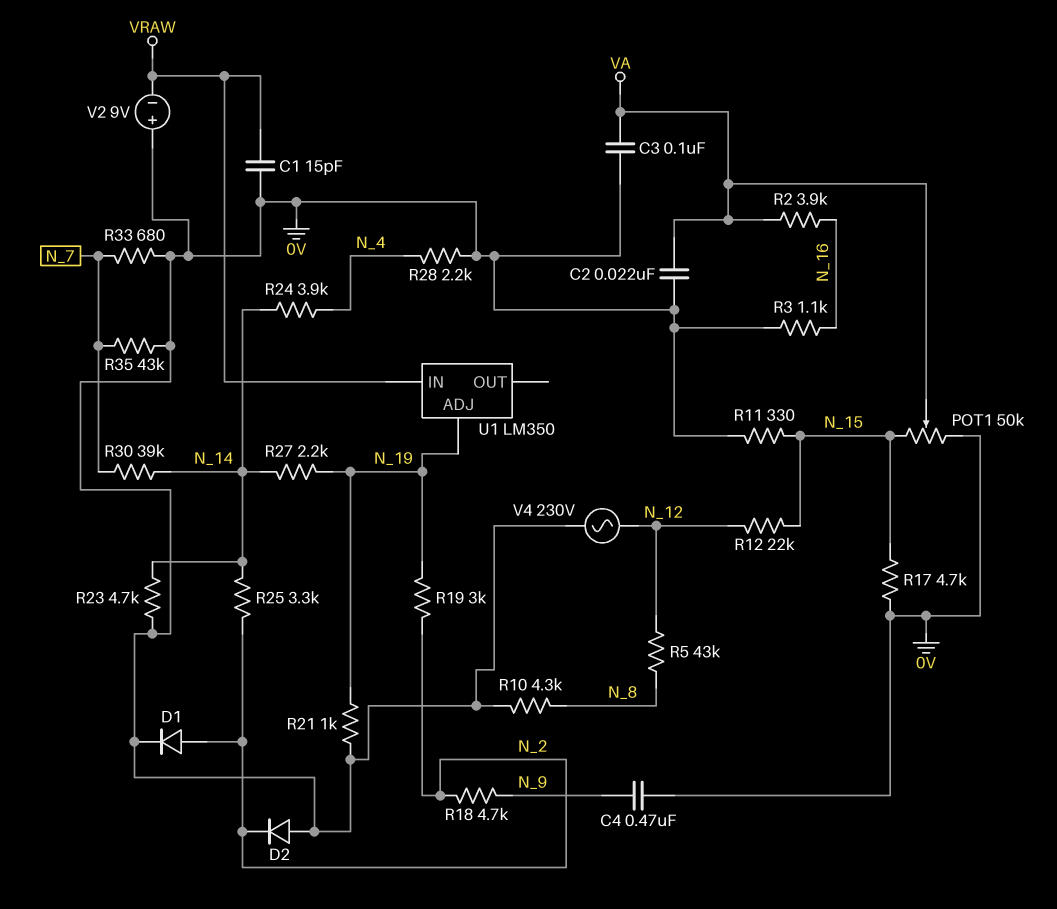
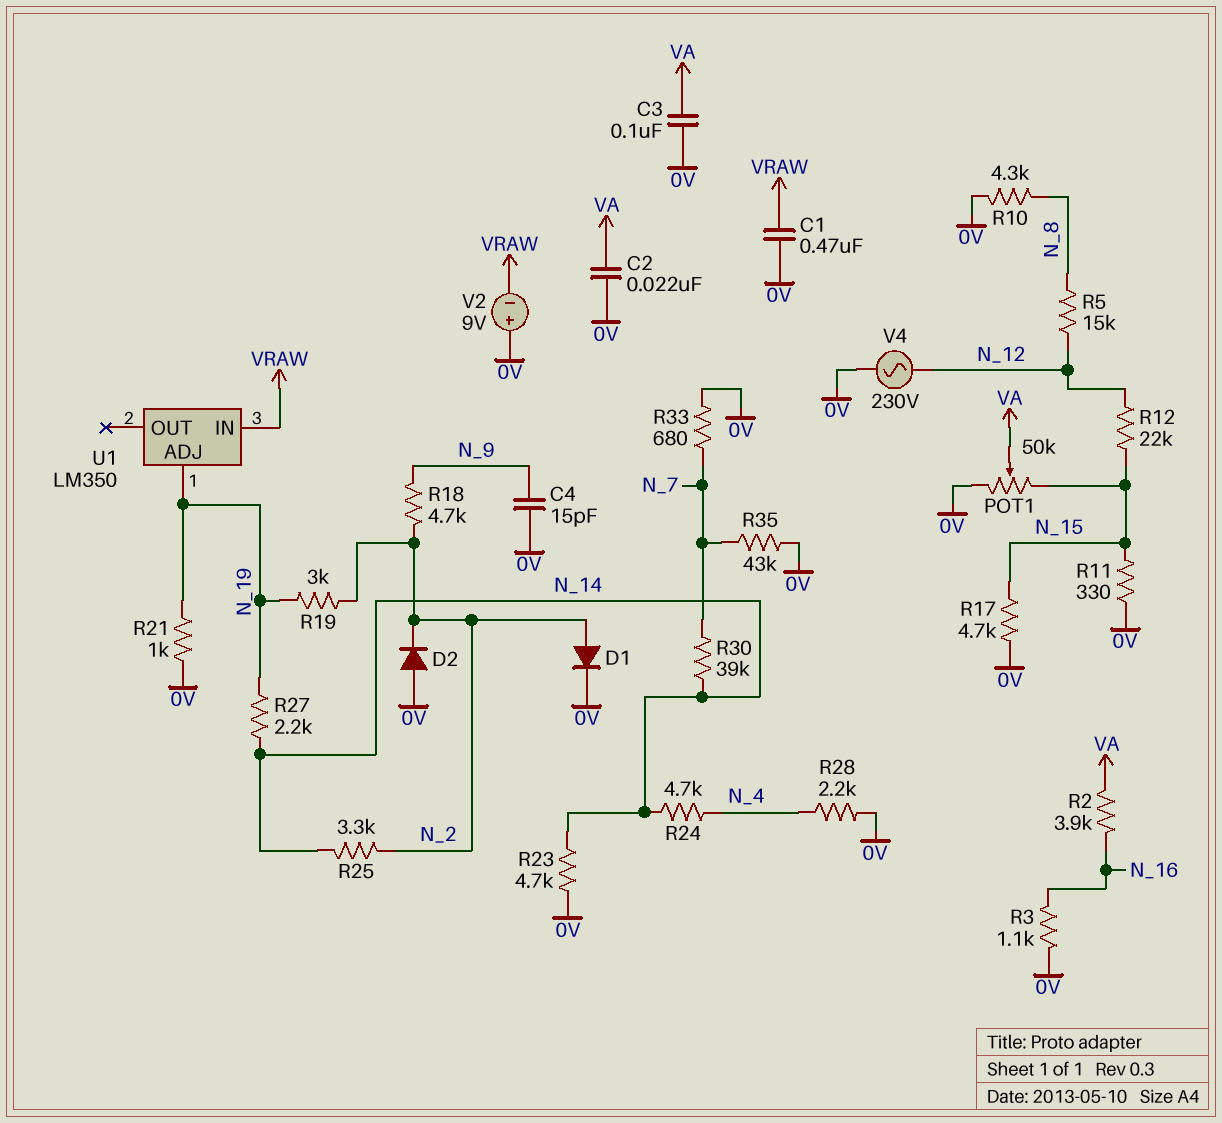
C1: 15pF (0V, VRAW) -> 470nF (0V, VRAW)
C4: 470nF (0V, N_9) -> 15pF (0V, N_9)
R5: 43k (N_8, N_12) -> 15k (N_8, N_12)
R24: 3.9k (N_4, N_14) -> 4.7k (N_4, N_14)

